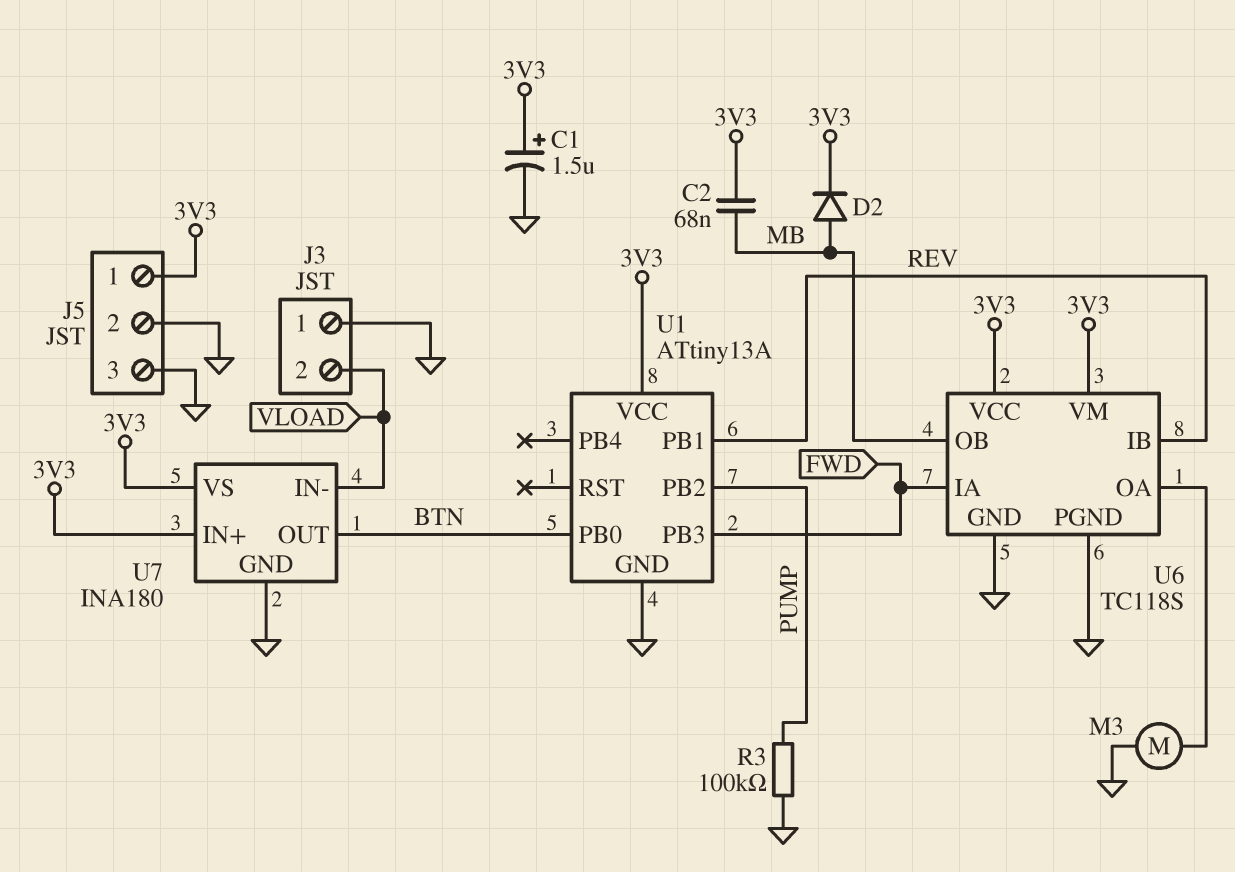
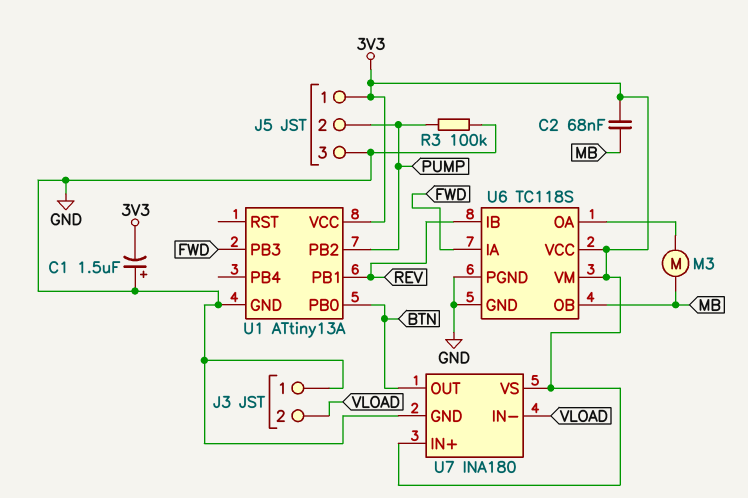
C1: 1.5uF (plus 3V3, minus GND) -> 1.5uF (plus GND, minus 3V3)
D2: diode (A MB, K 3V3) -> none
J5 pin 2: GND -> PUMP
M3: motor (GND, U6/OA) -> motor (MB, U6/OA)

